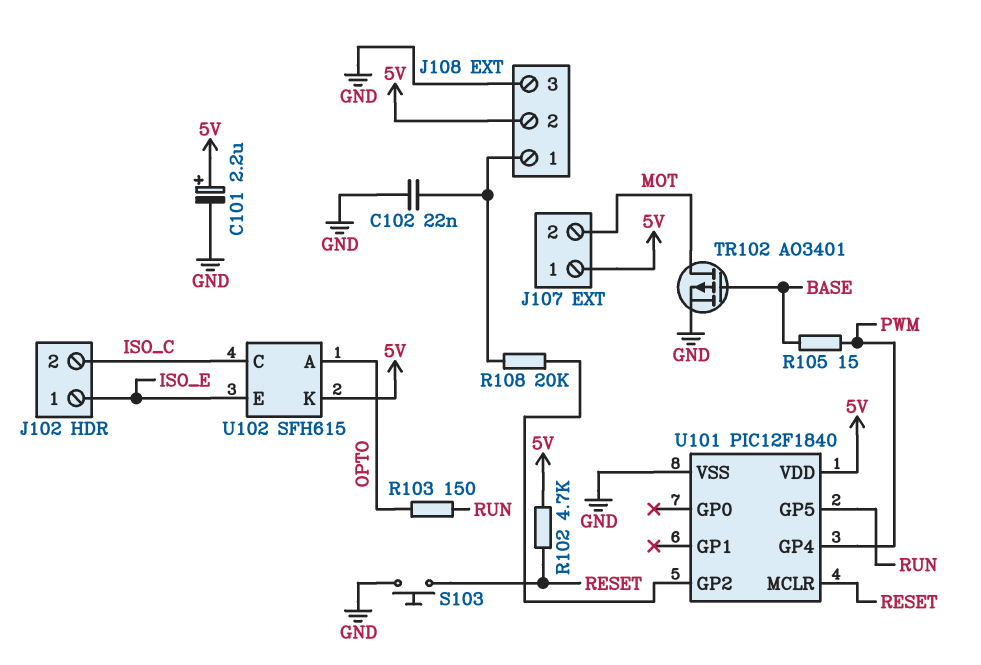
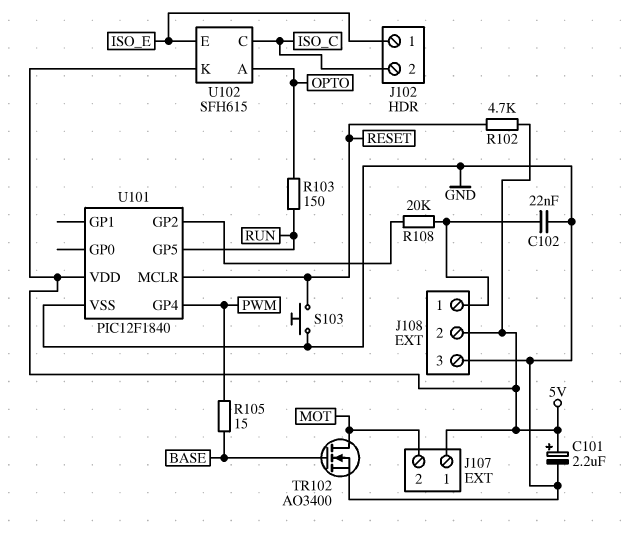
TR102: PMOS AO3401 (G BASE, D MOT, S GND) -> NMOS AO3400 (G BASE, D MOT, S GND)

